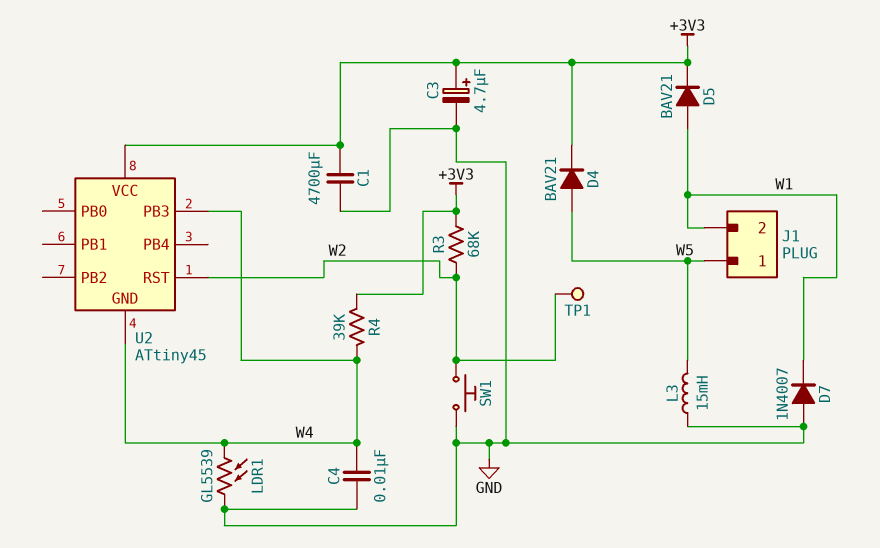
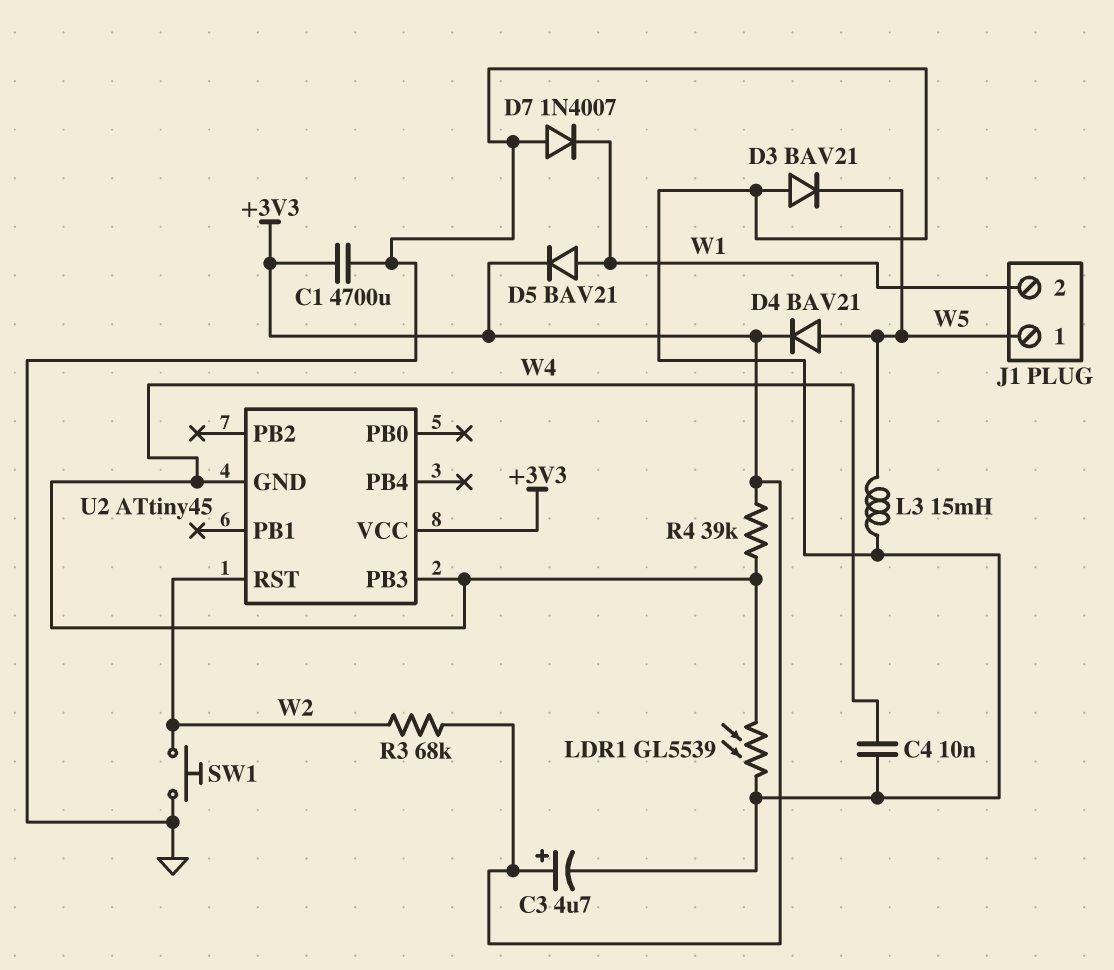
D3: none -> diode BAV21 (A GND, K W5)
TP1: test point (W2) -> none

